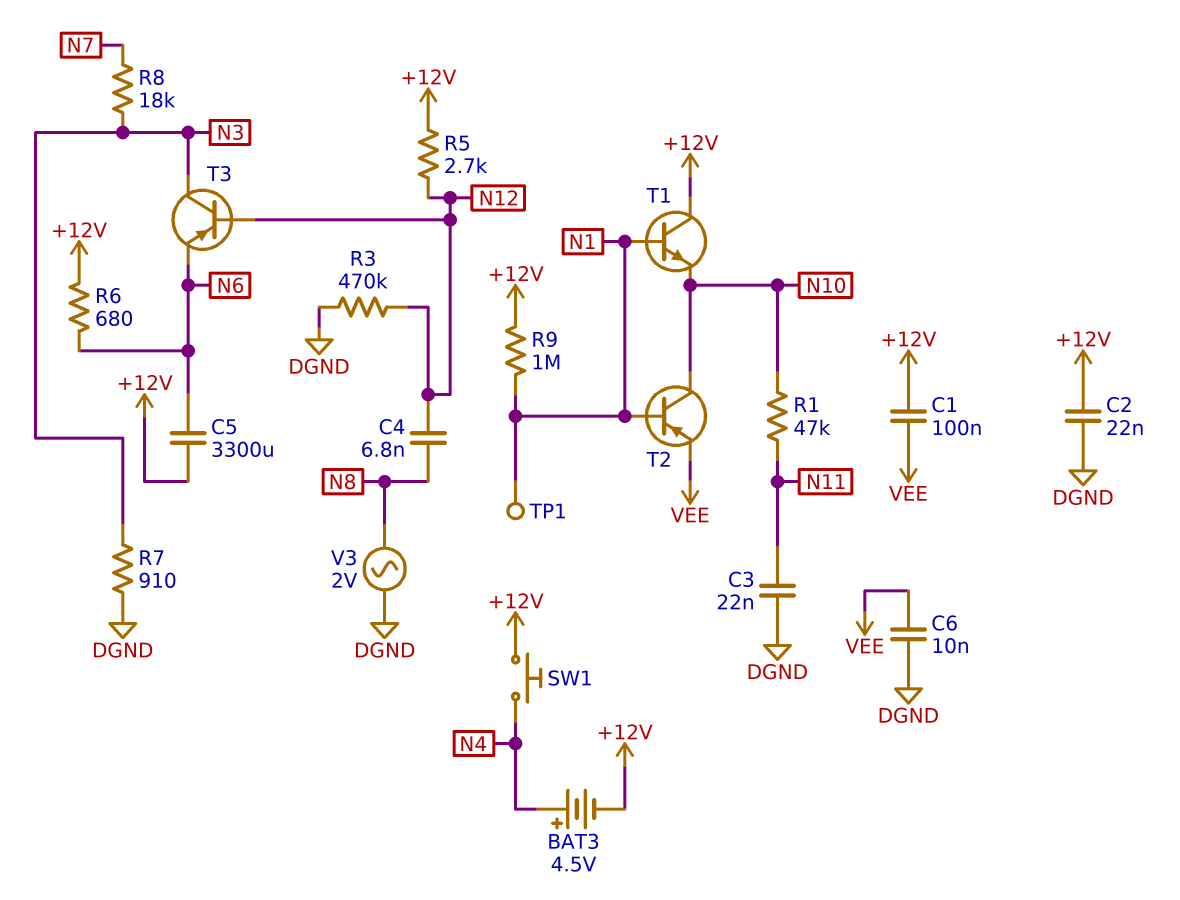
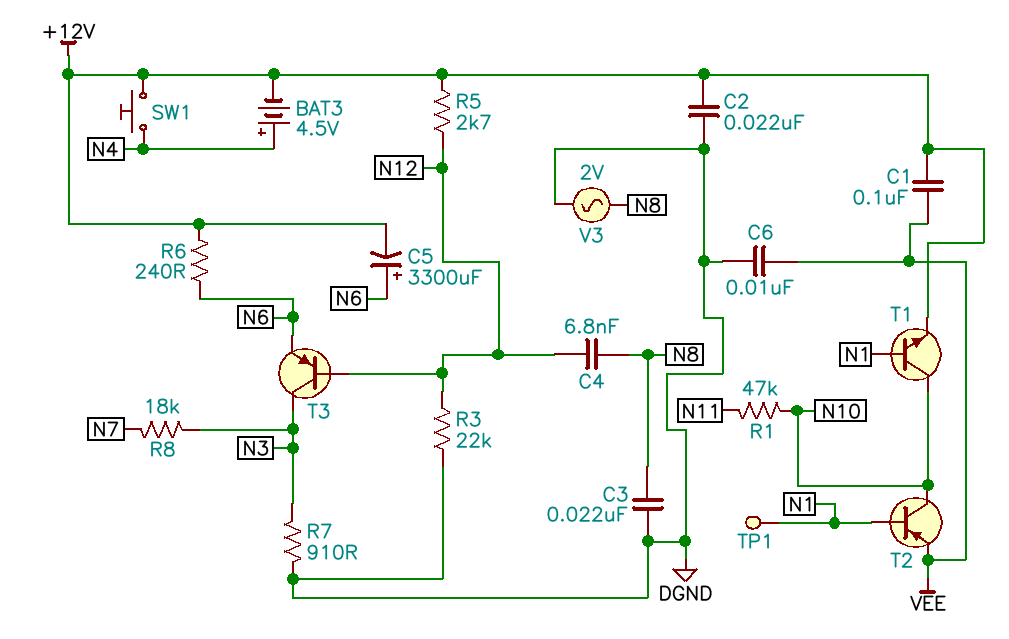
C3: 22nF (DGND, N11) -> 22nF (DGND, N8)
C5: 3300uF (+12V, N6) -> 3300uF (plus N6, minus +12V)
R3: 470k (DGND, N12) -> 22k (DGND, N12)
R6: 680 (+12V, N6) -> 240 (+12V, N6)
R9: 1M (+12V, N1) -> none
T1: NPN (B N1, C +12V, E N10) -> NPN (B N1, C N10, E +12V)

